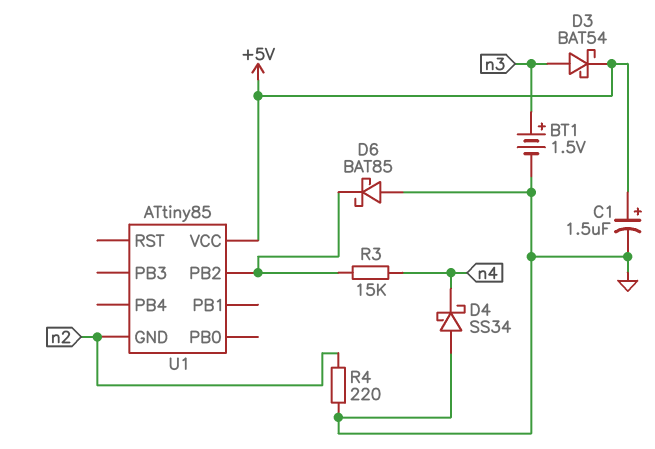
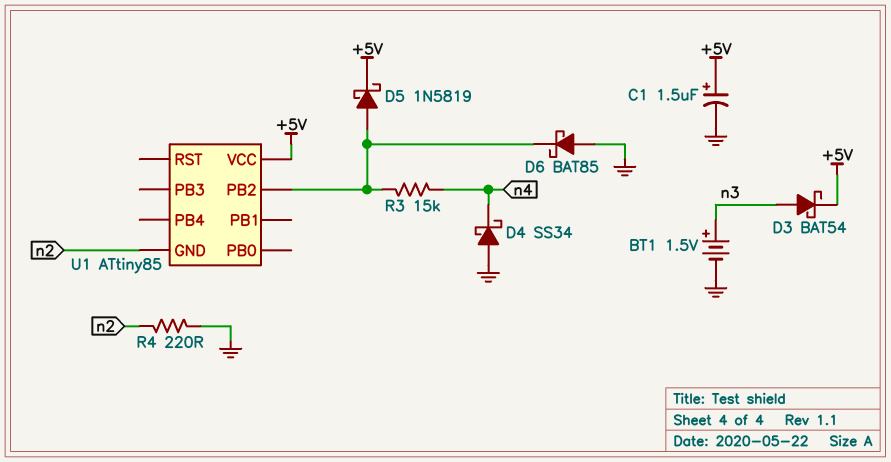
D5: none -> schottky 1N5819 (A U1/PB2, K +5V)

